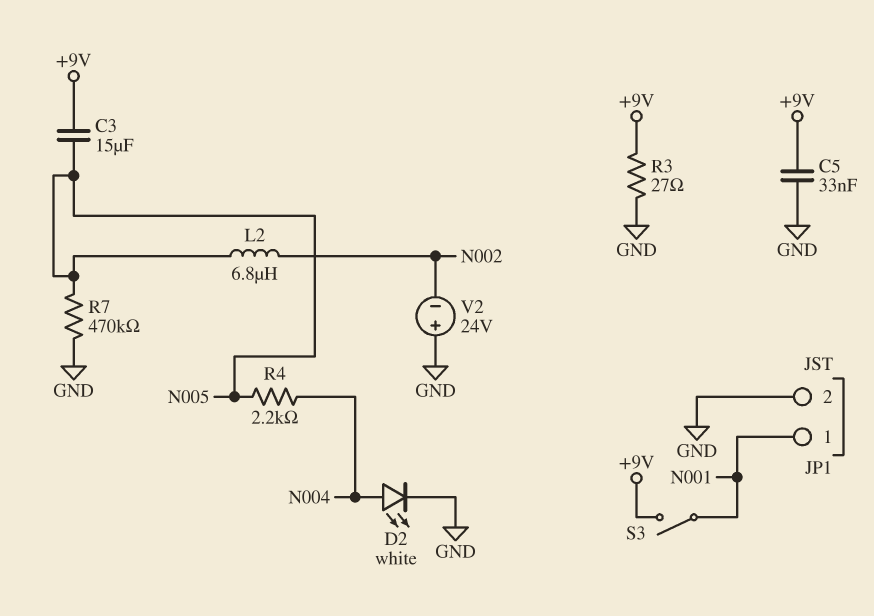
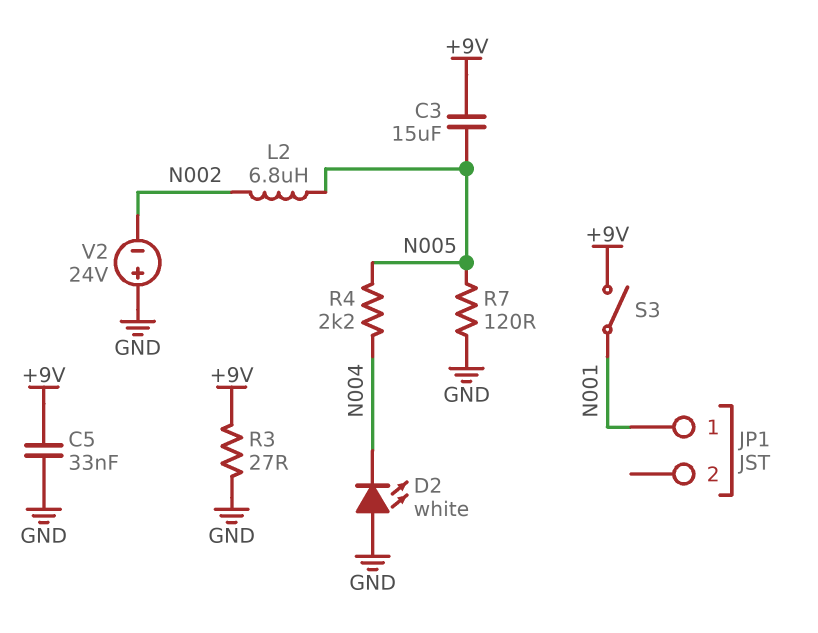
D2: LED white (A N004, K GND) -> LED white (A GND, K N004)
JP1 pin 2: GND -> none
R7: 470k (GND, N005) -> 120 (GND, N005)

